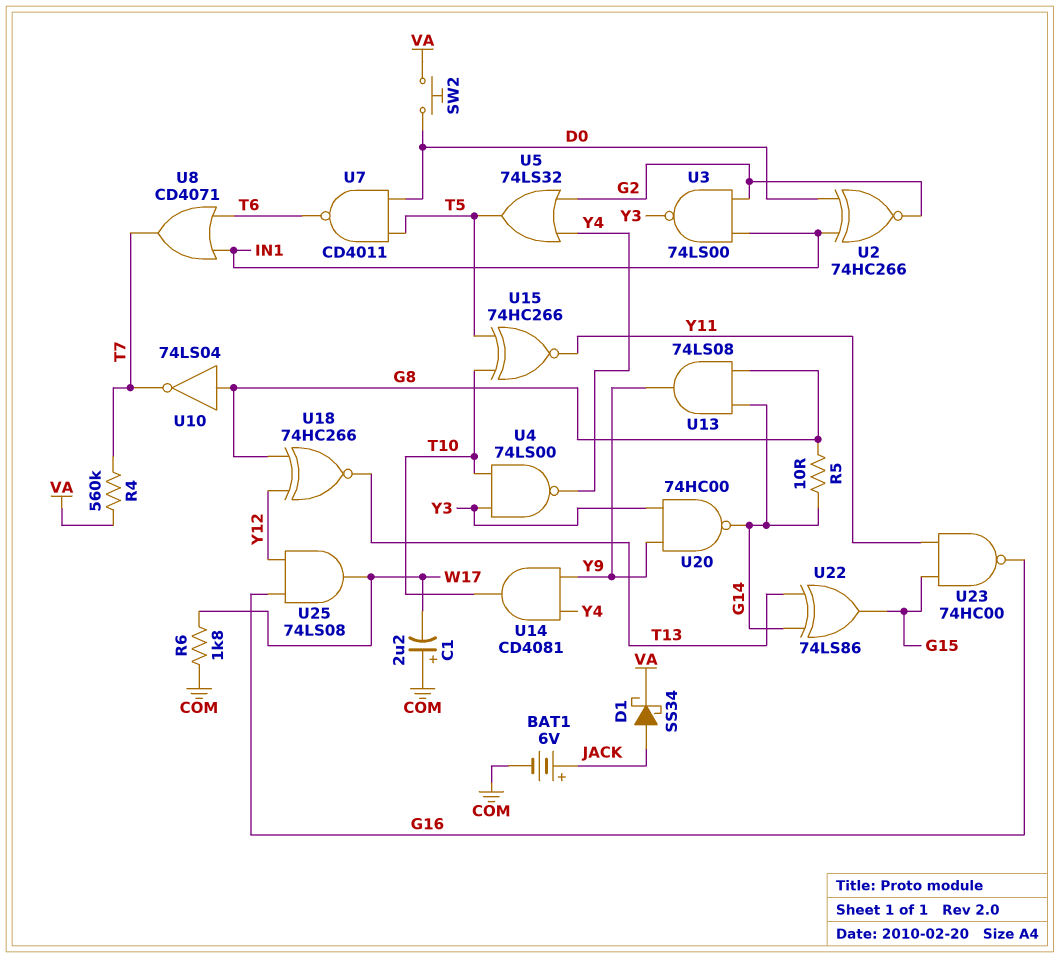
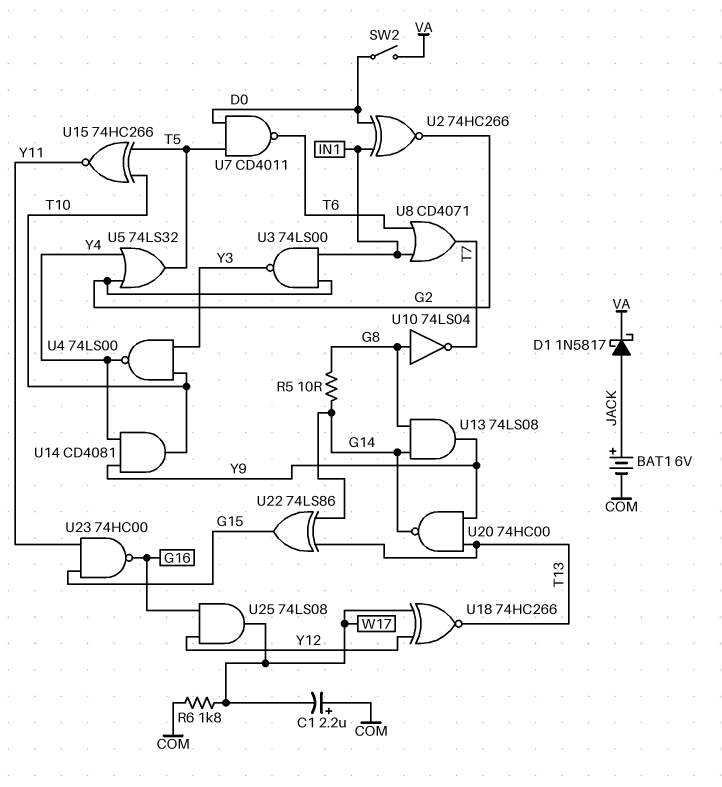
D1: schottky SS34 (A JACK, K VA) -> schottky 1N5817 (A JACK, K VA)
R4: 560k (T7, VA) -> none
SW2: button (D0, VA) -> switch (D0, VA)
U18: XNOR 74HC266 (in G8, in Y12, out T13) -> XNOR 74HC266 (in W17, in Y12, out T13)
U20: NAND 74HC00 (in Y3, in Y9, out G14) -> NAND 74HC00 (in T13, in Y9, out G14)

